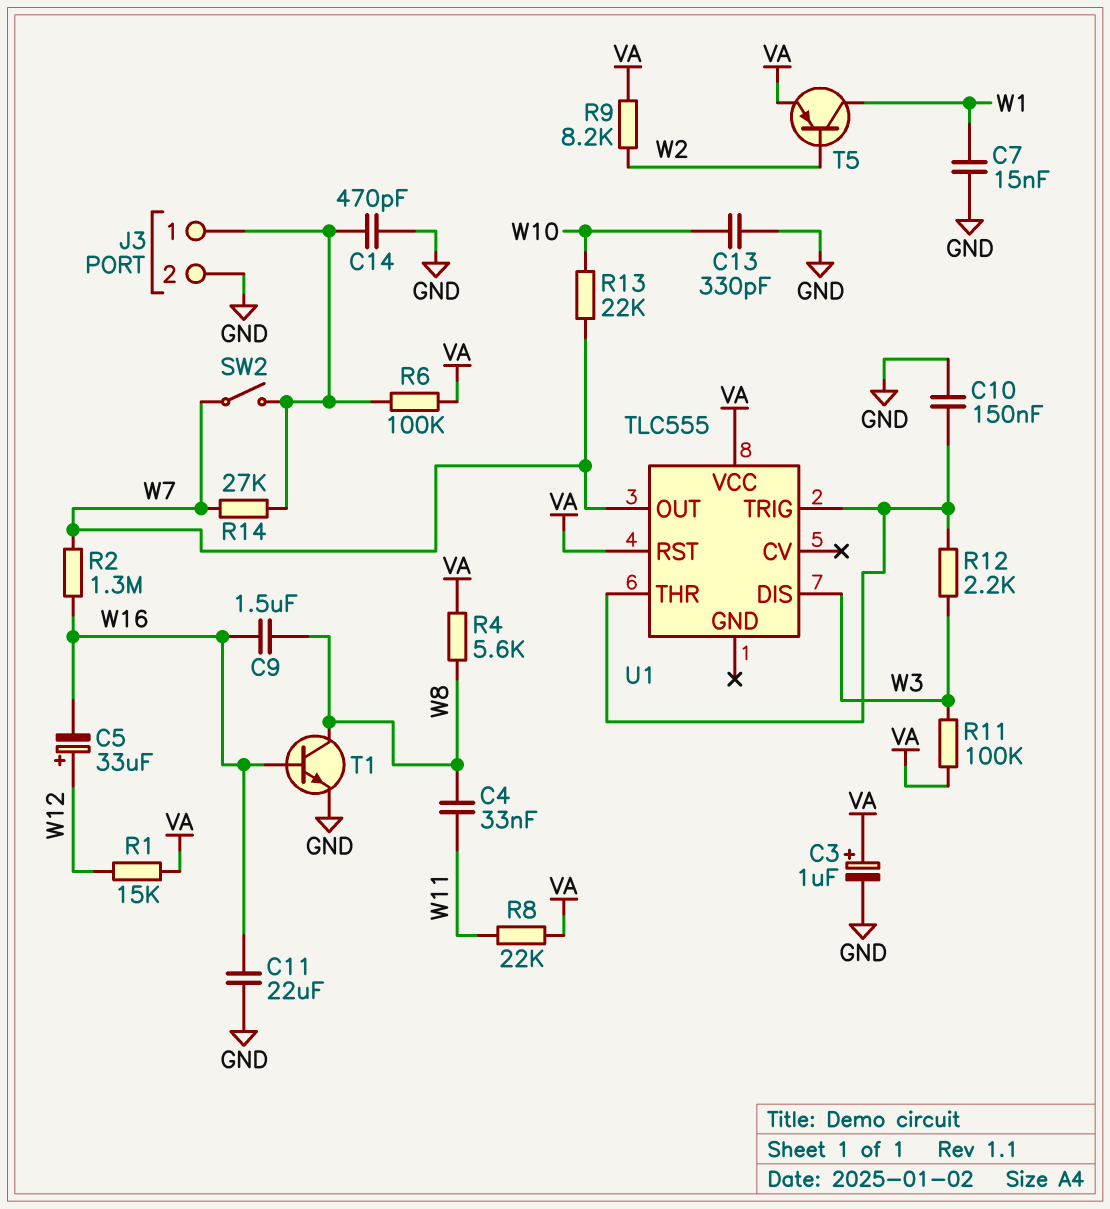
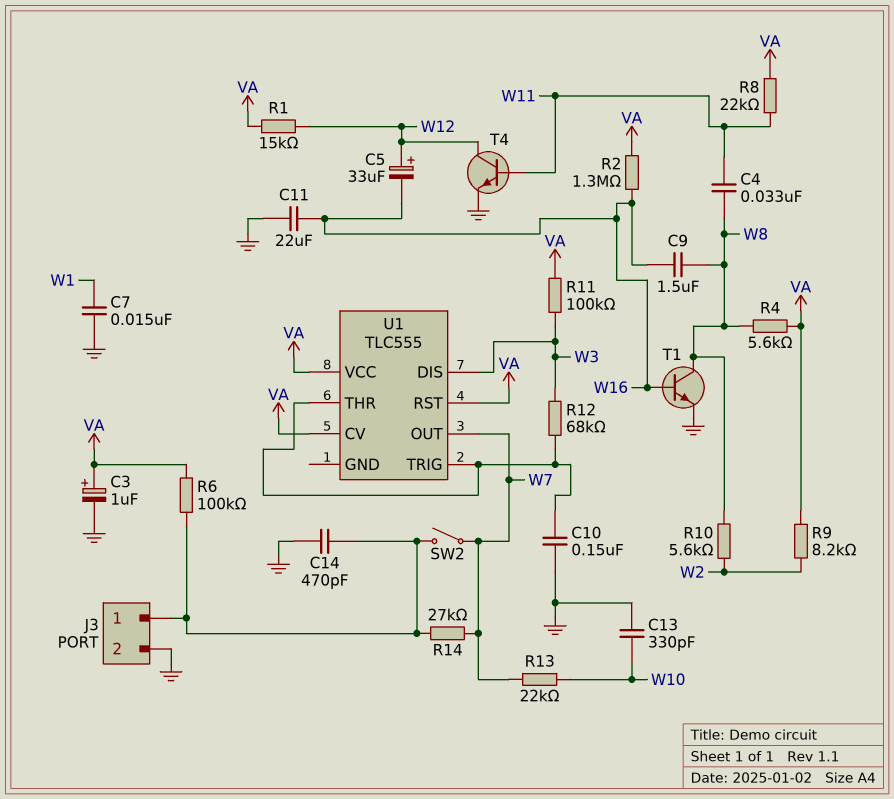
R2: 1.3M (W7, W16) -> 1.3M (VA, W16)
R10: none -> 5.6k (W2, W8)
R12: 2.2k (U1/THR, W3) -> 68k (U1/THR, W3)
T4: none -> NPN (B W11, C W12, E GND)
T5: PNP (B W2, C W1, E VA) -> none
U1 pin CV: none -> VA

